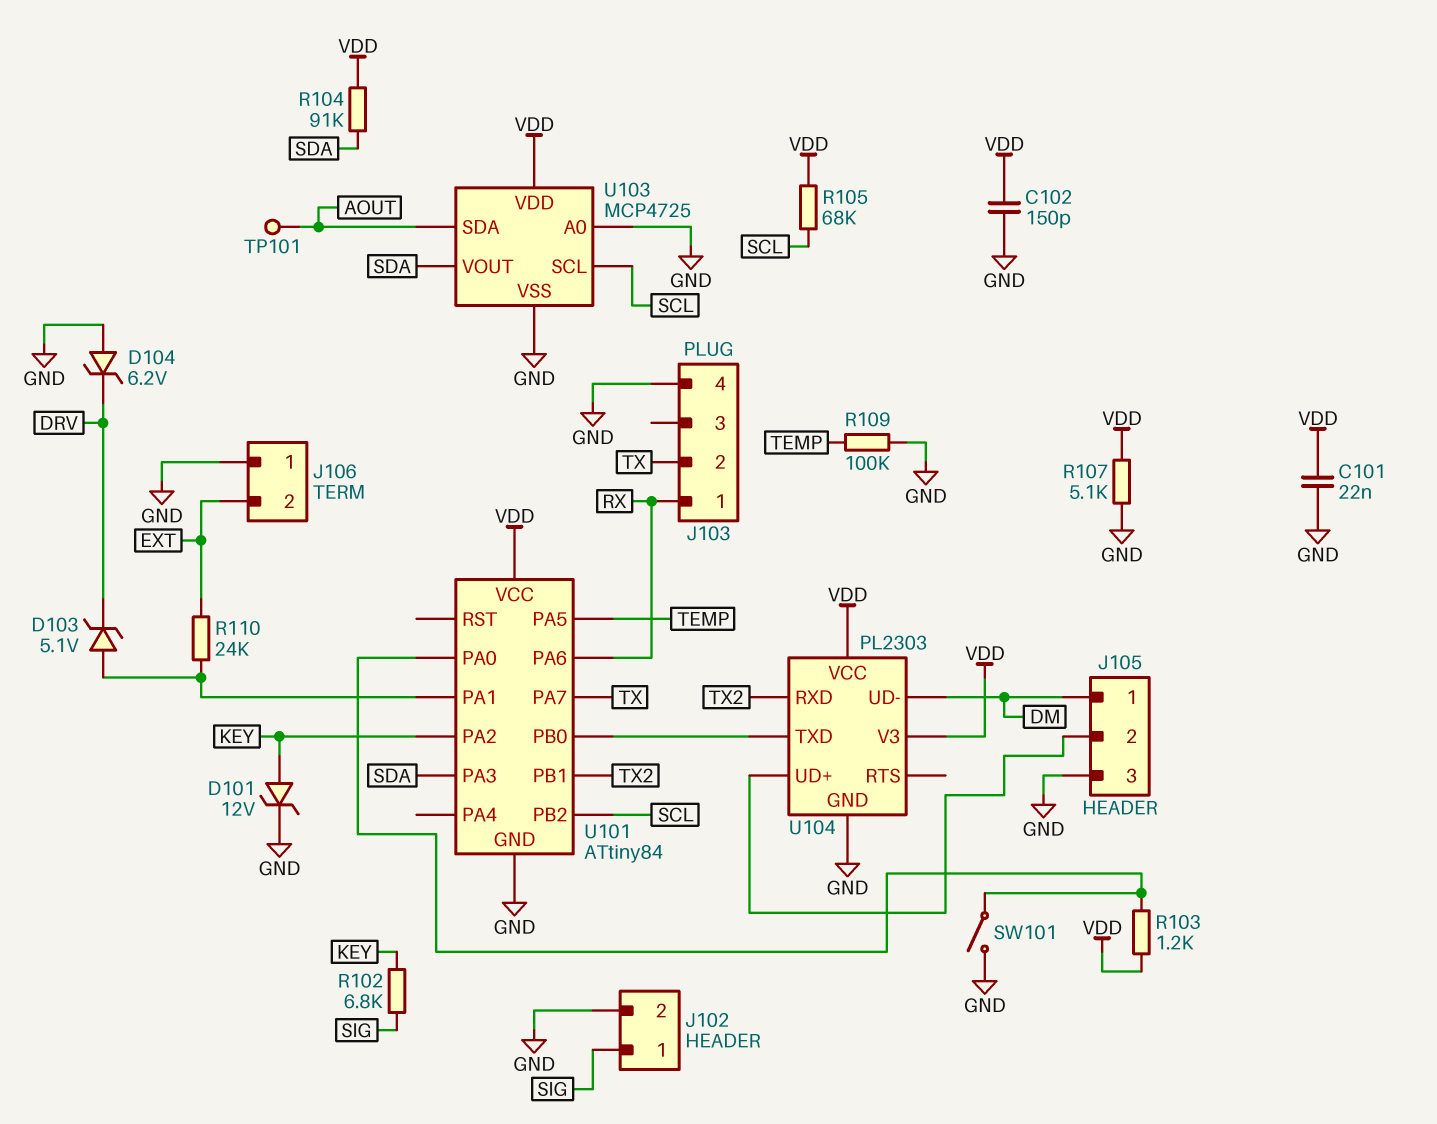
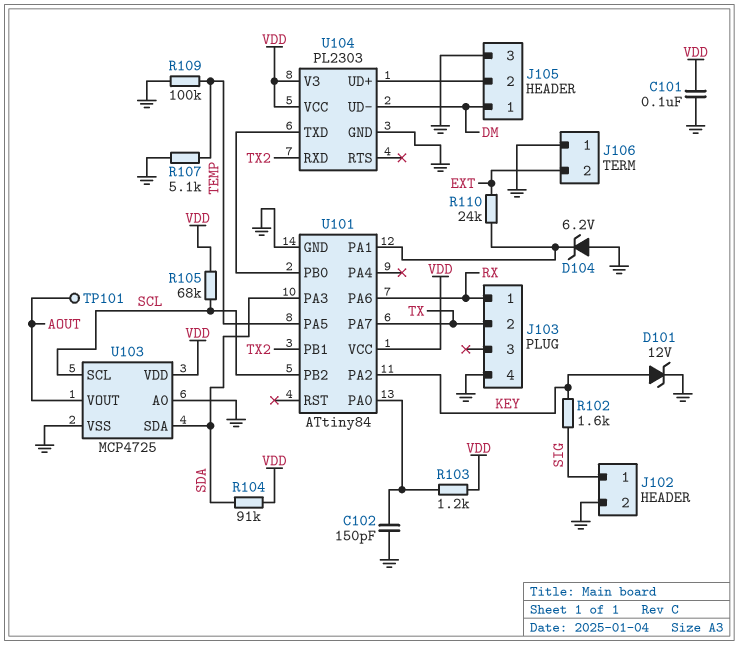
C101: 22nF (GND, VDD) -> 100nF (GND, VDD)
C102: 150pF (GND, VDD) -> 150pF (GND, U101/PA0)
D103: zener 5.1V (A U101/PA1, K DRV) -> none
D104: zener 6.2V (A GND, K DRV) -> zener 6.2V (A GND, K U101/PA1)
R102: 6.8k (KEY, SIG) -> 1.6k (KEY, SIG)
R107: 5.1k (GND, VDD) -> 5.1k (GND, TEMP)
SW101: switch (GND, U101/PA0) -> none
U103 pin SDA: AOUT -> SDA
U103 pin VOUT: SDA -> AOUT

